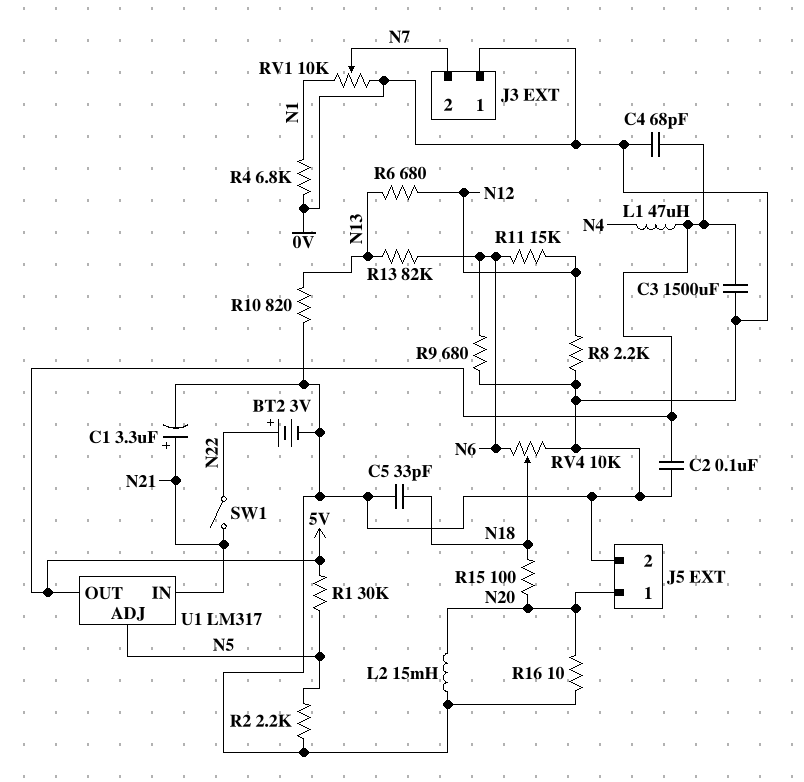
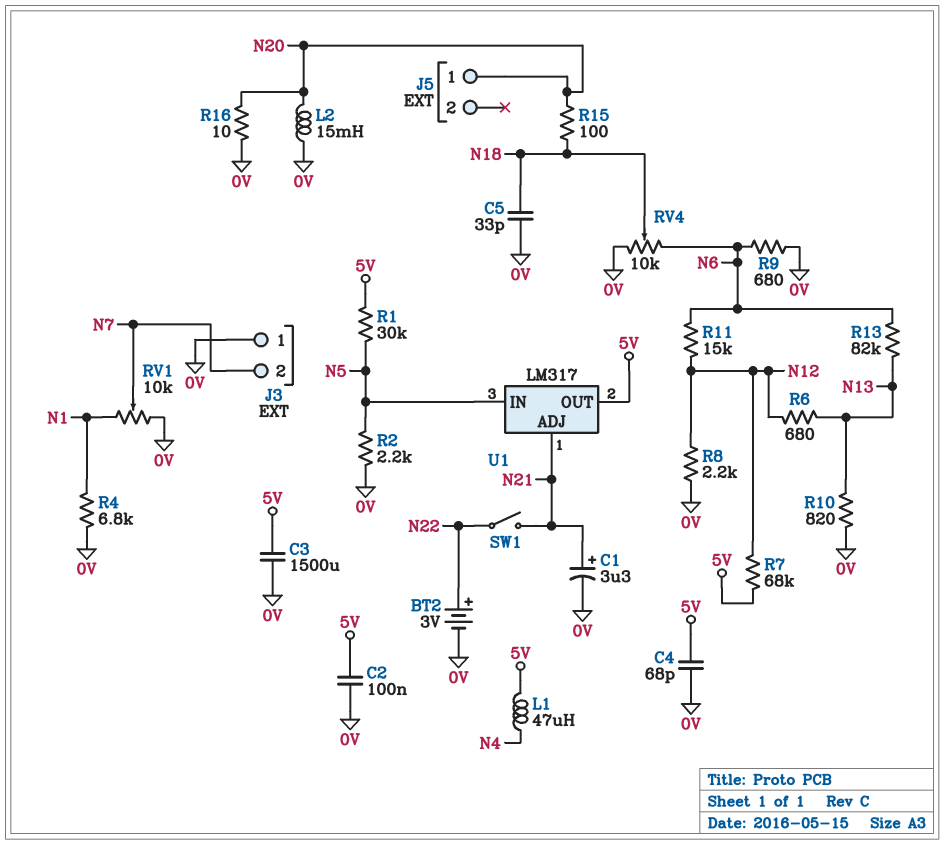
J5 pin 2: 0V -> none
R7: none -> 68k (5V, N12)
U1 pin ADJ: N5 -> N21
U1 pin IN: N21 -> N5

